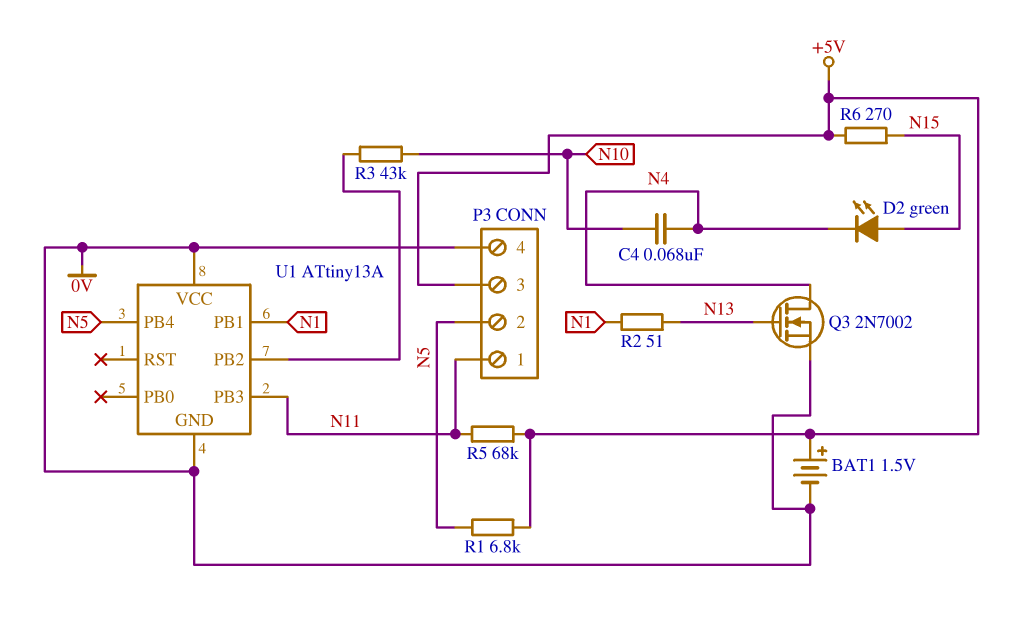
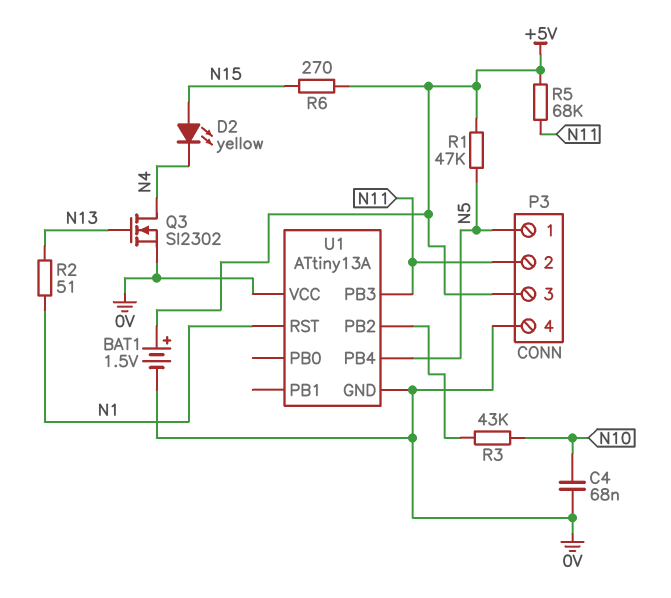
C4: 68nF (N4, N10) -> 68nF (0V, N10)
D2: LED green (A N15, K N4) -> LED yellow (A N15, K N4)
P3 pin 1: N11 -> N5
P3 pin 2: N5 -> N11
Q3: NMOS 2N7002 (G N13, D N4, S 0V) -> NMOS SI2302 (G N13, D N4, S 0V)
R1: 6.8k (+5V, N5) -> 47k (+5V, N5)
U1 pin PB1: N1 -> none
U1 pin RST: none -> N1

